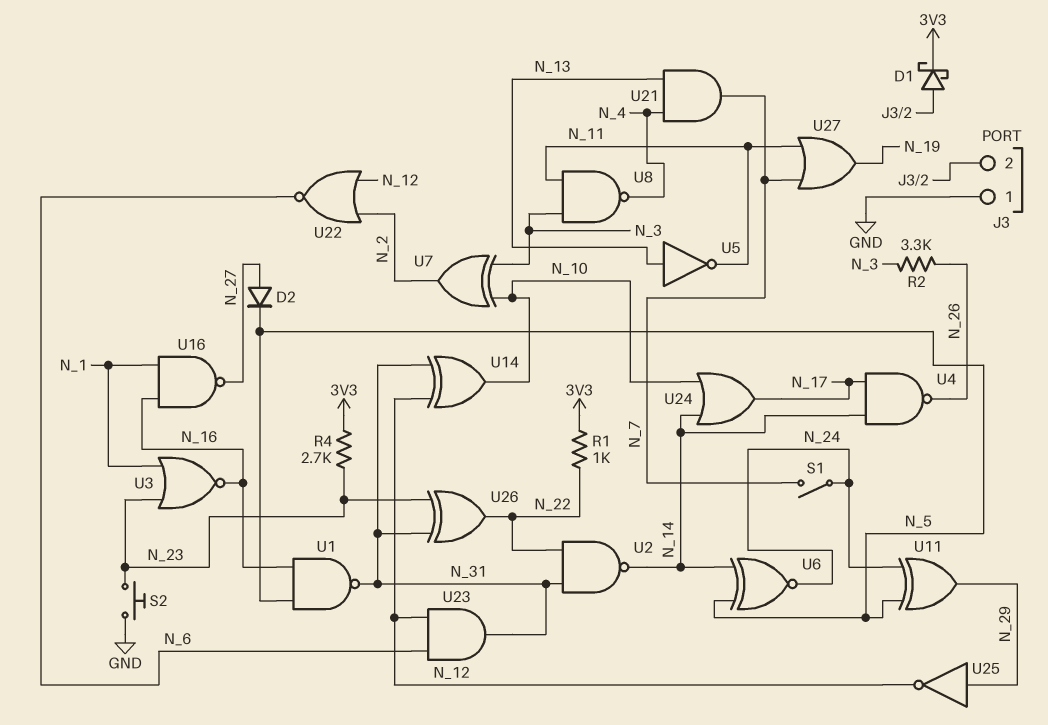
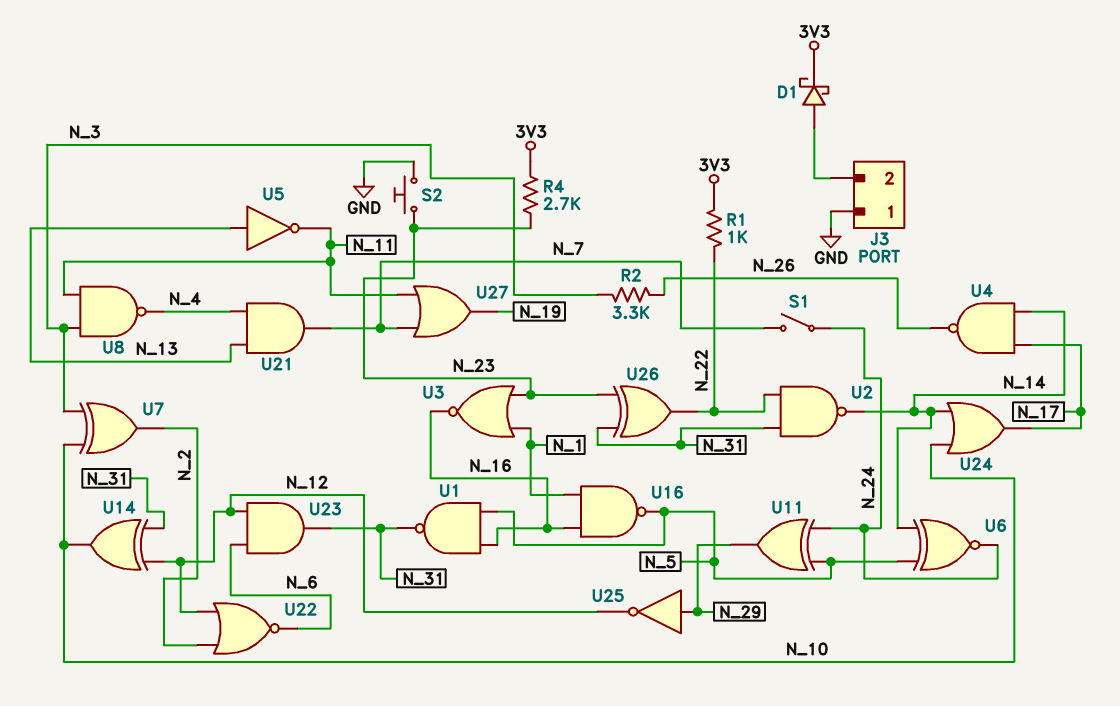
D2: diode (A N_27, K N_5) -> none
U16: NAND (in N_1, in N_16, out N_27) -> NAND (in N_1, in N_16, out N_5)

